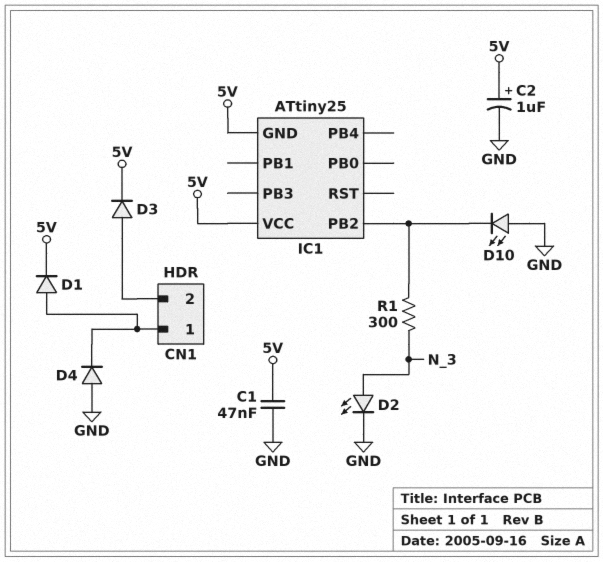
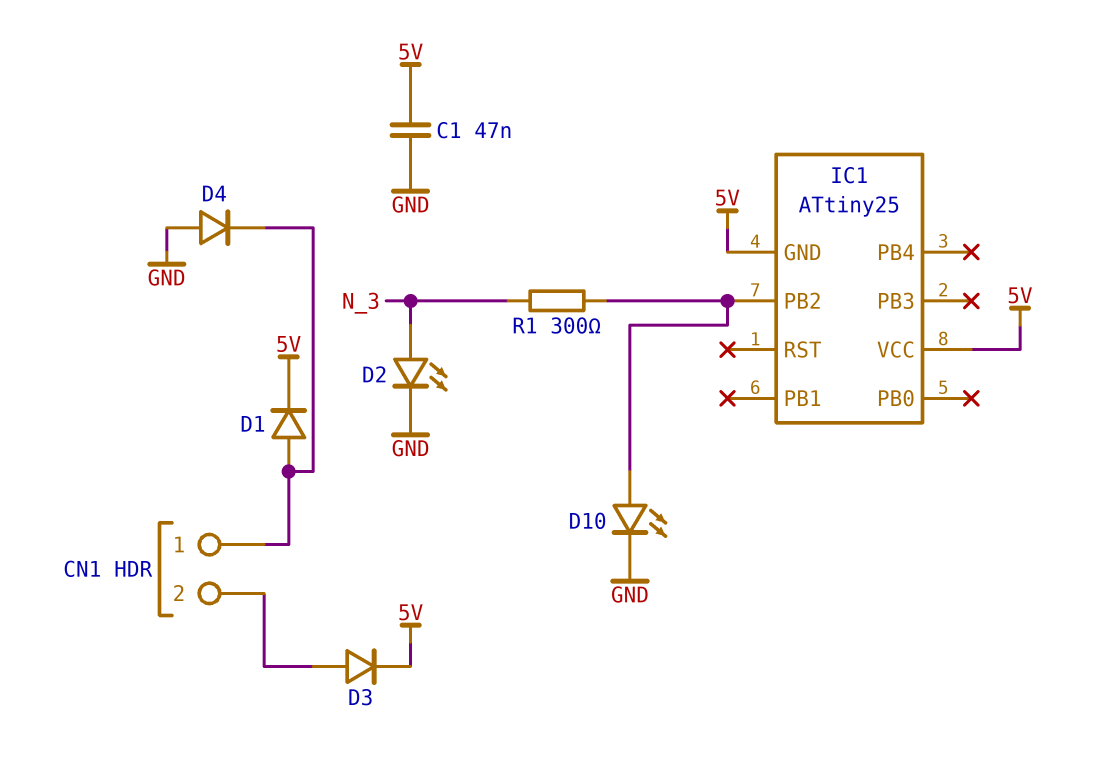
C2: 1uF (plus 5V, minus GND) -> none
D10: LED (A GND, K IC1/PB2) -> LED (A IC1/PB2, K GND)

